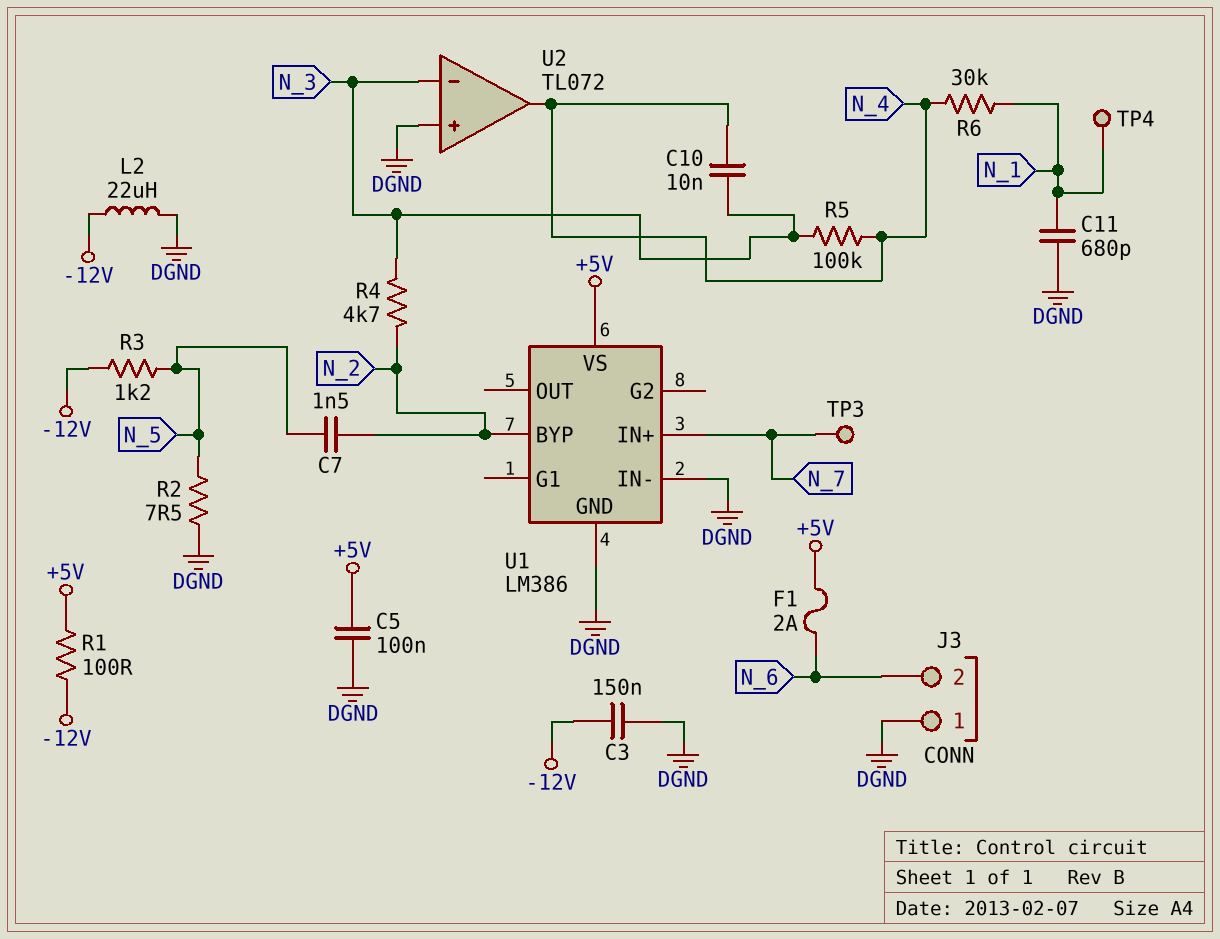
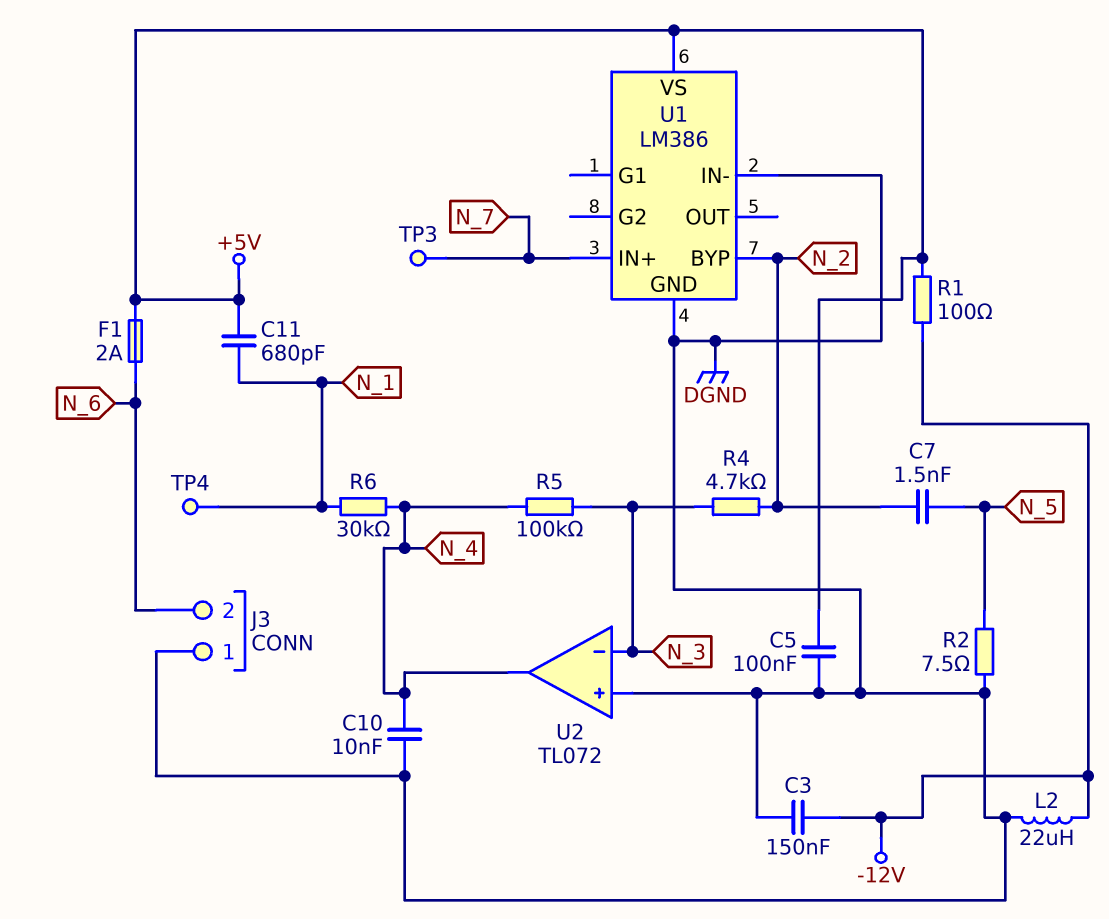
C10: 10nF (N_3, N_4) -> 10nF (DGND, N_4)
C11: 680pF (DGND, N_1) -> 680pF (+5V, N_1)
R3: 1.2k (-12V, N_5) -> none

